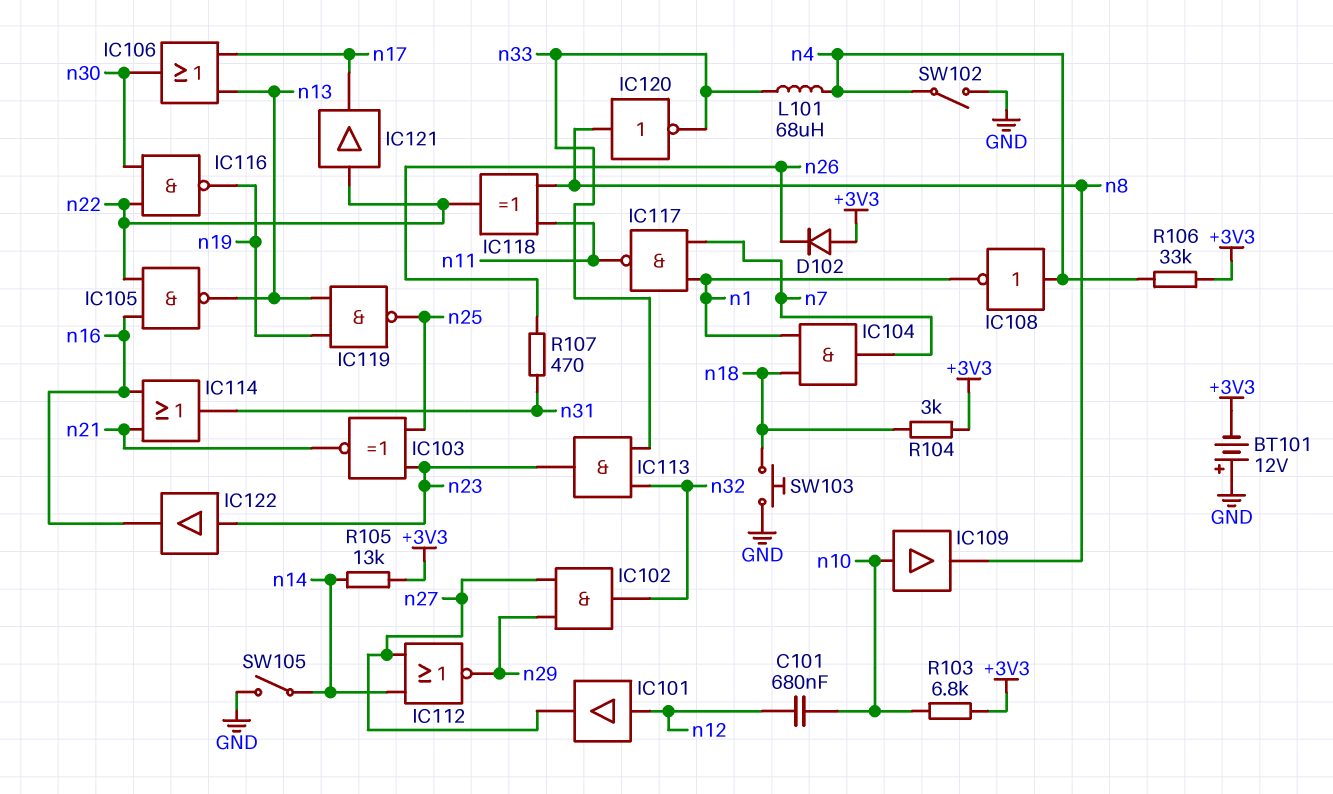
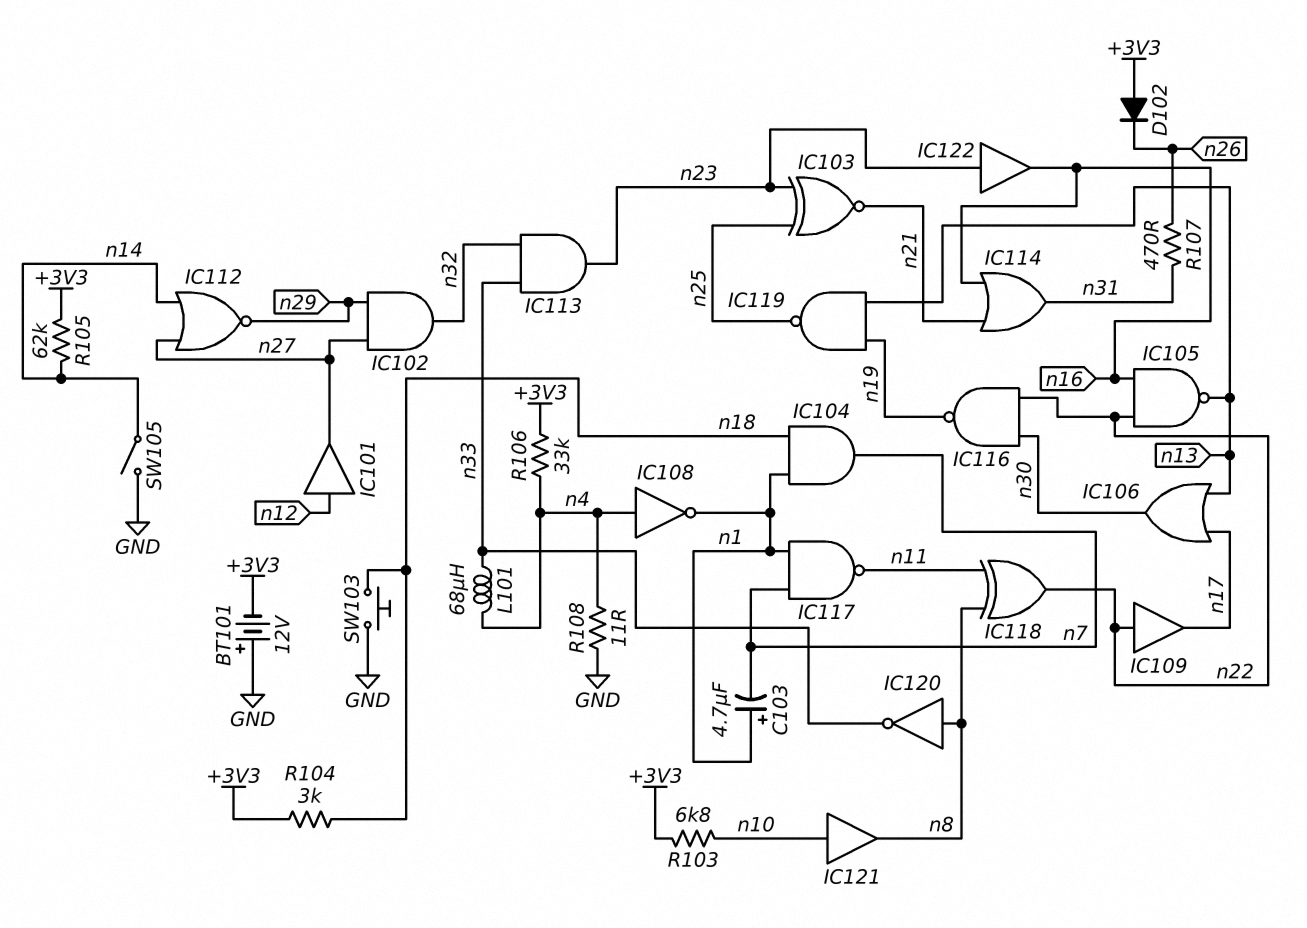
C101: 680nF (n10, n12) -> none
C103: none -> 4.7uF (plus n1, minus n7)
IC109: buffer (in n10, out n8) -> buffer (in n22, out n17)
IC121: buffer (in n22, out n17) -> buffer (in n10, out n8)
R105: 13k (+3V3, n14) -> 62k (+3V3, n14)
R108: none -> 11 (GND, n4)
SW102: switch (GND, n4) -> none

